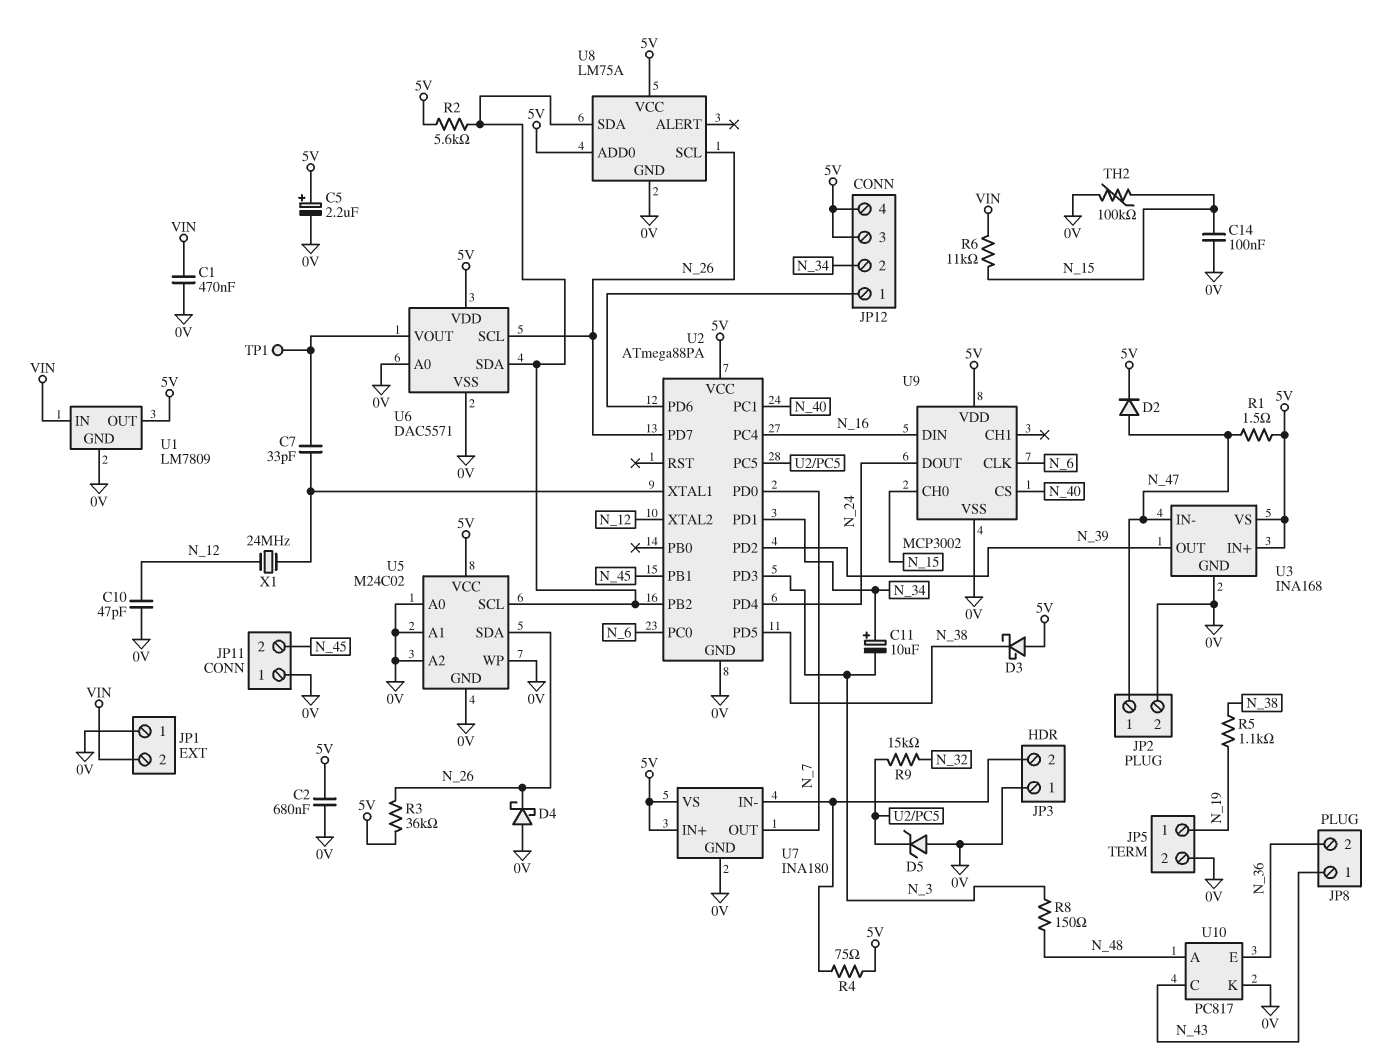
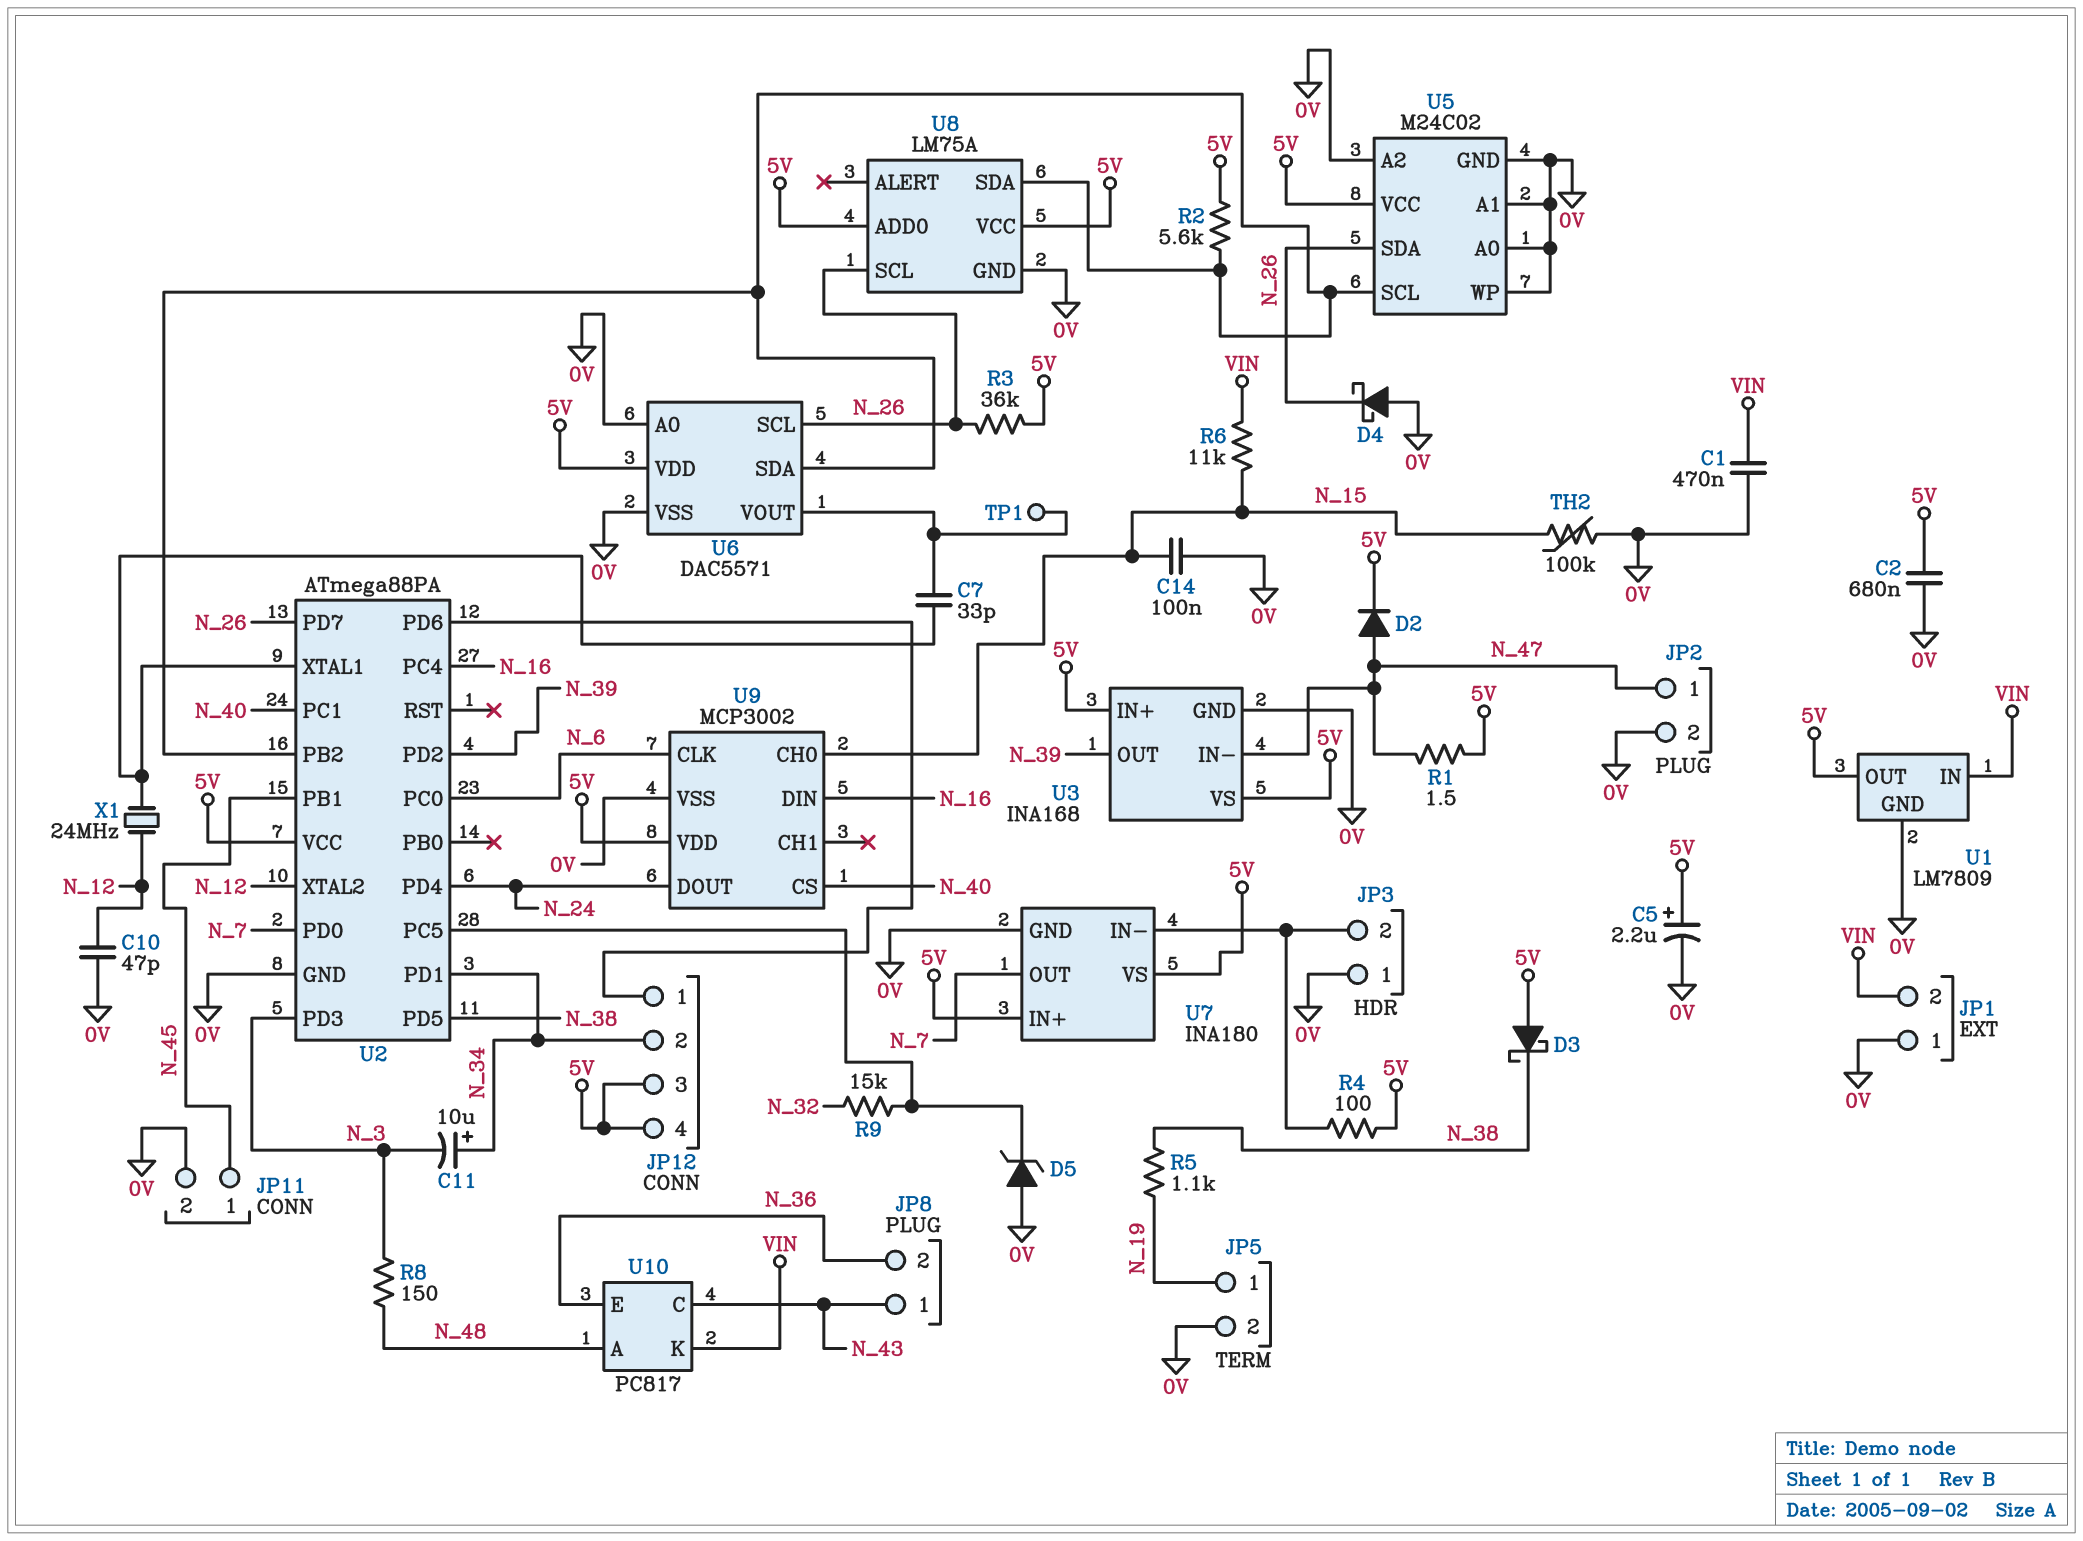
JP11 pin 1: 0V -> N_45
JP11 pin 2: N_45 -> 0V
R4: 75 (5V, JP3/2) -> 100 (5V, JP3/2)
U10 pin K: 0V -> VIN

